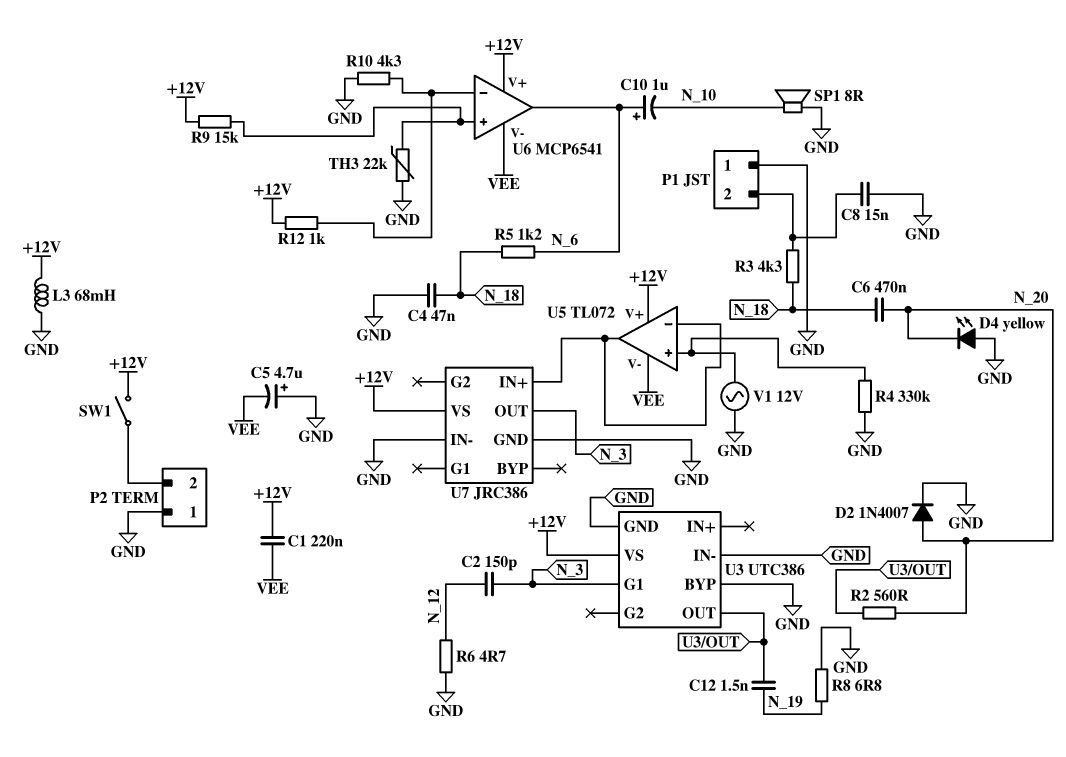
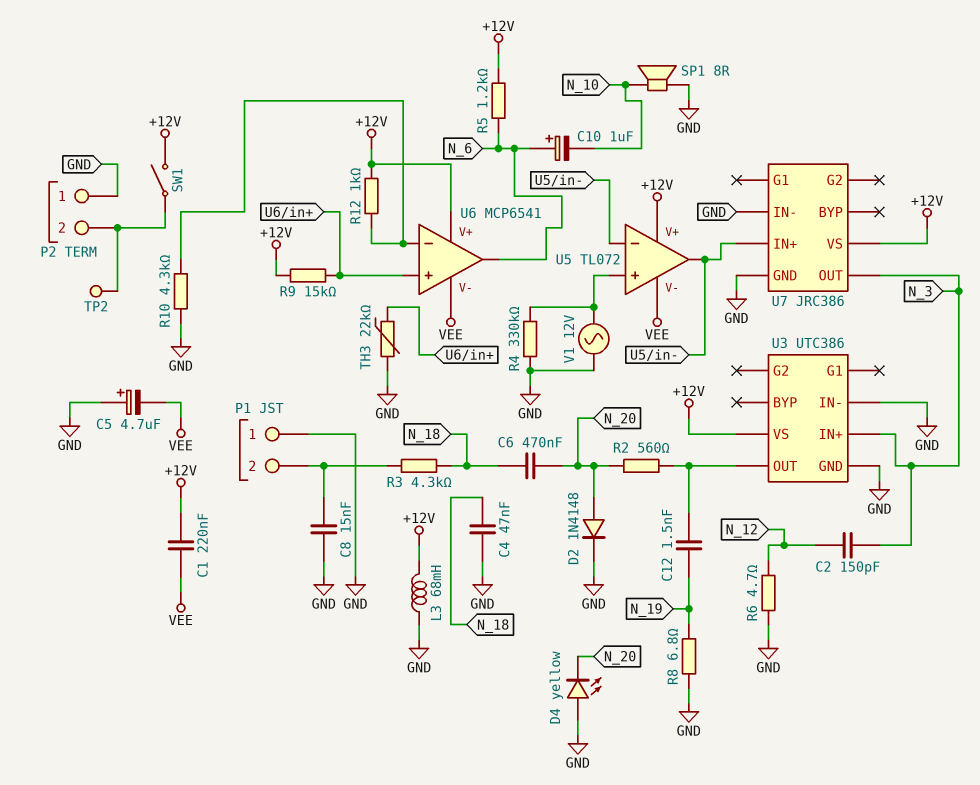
D2: diode 1N4007 (A N_20, K GND) -> diode 1N4148 (A N_20, K GND)
R5: 1.2k (N_6, N_18) -> 1.2k (+12V, N_6)
TP2: none -> test point (P2/2)
U3 pin BYP: GND -> none
U3 pin G1: N_3 -> none
U3 pin IN+: none -> N_3

